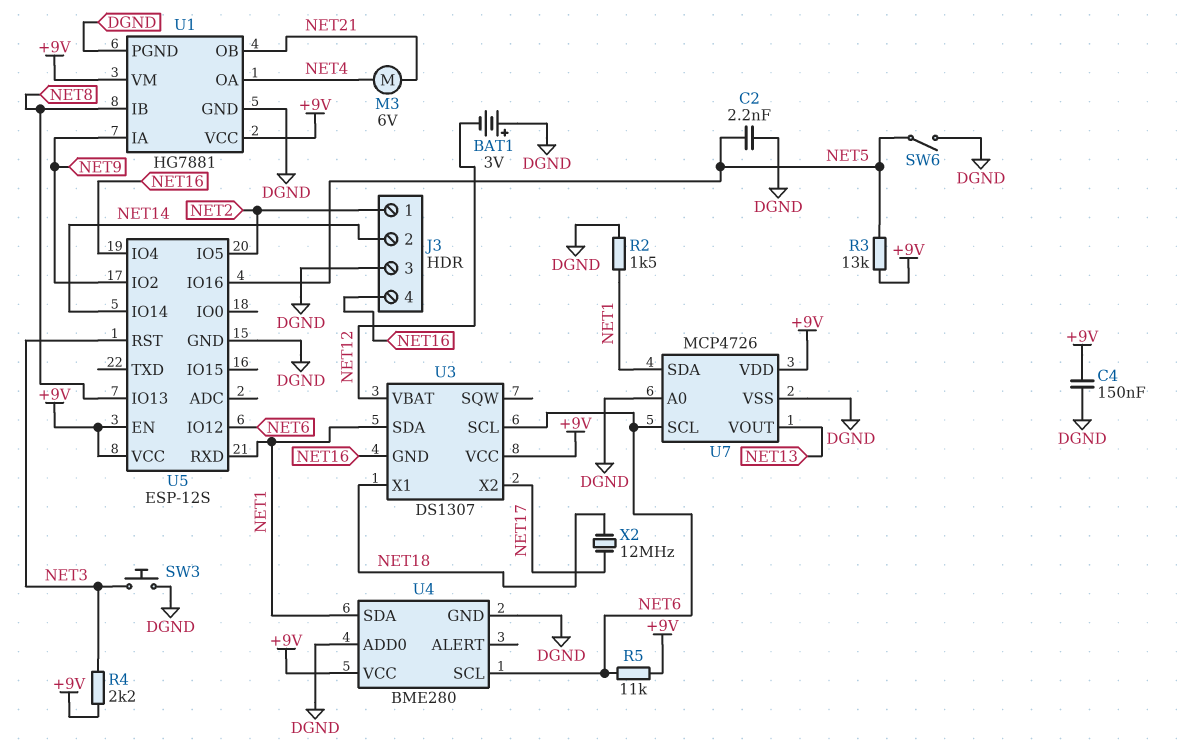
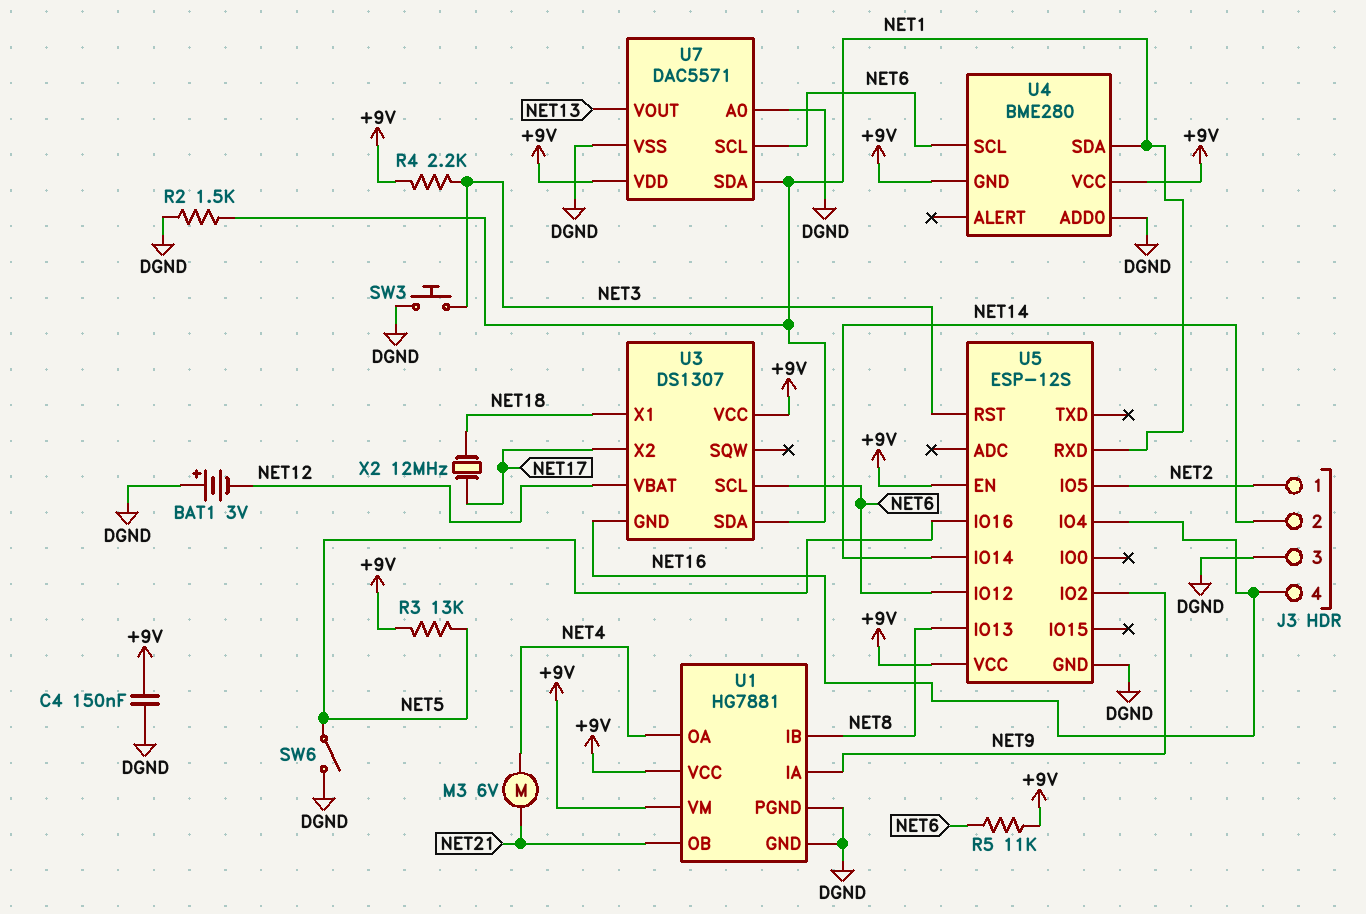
C2: 2.2nF (DGND, NET5) -> none
U4 pin GND: DGND -> +9V
U7: MCP4726 -> DAC5571

